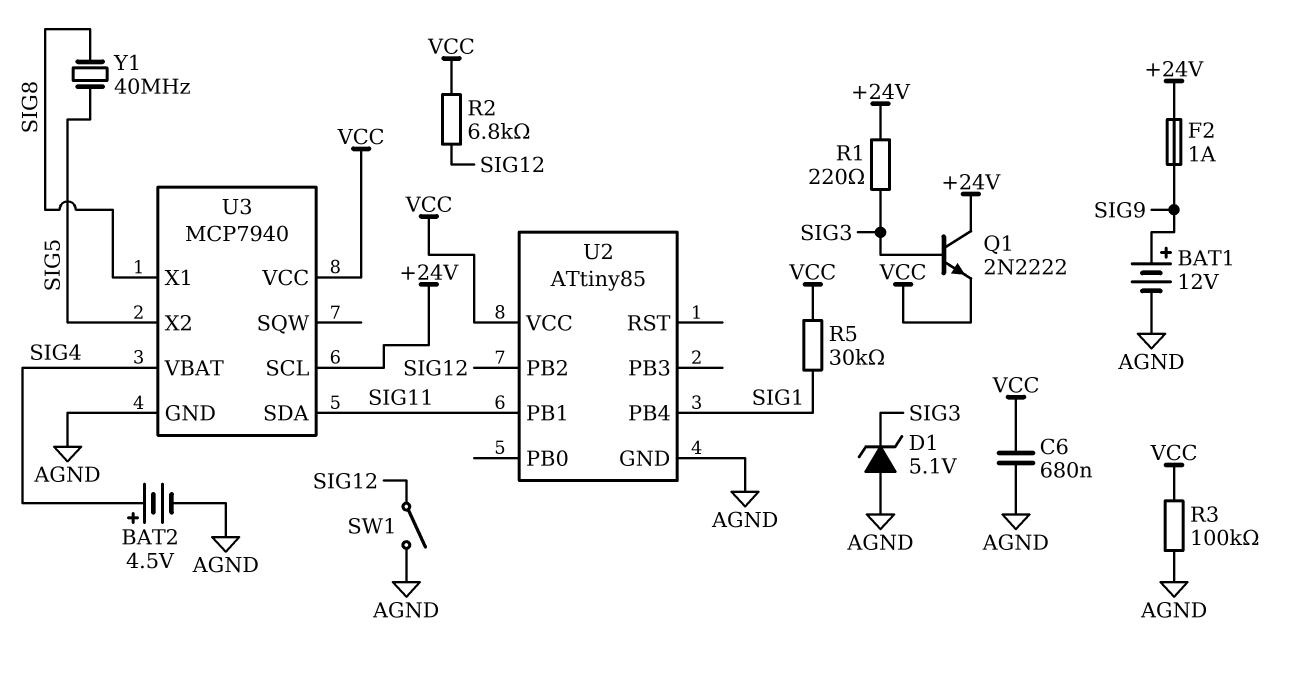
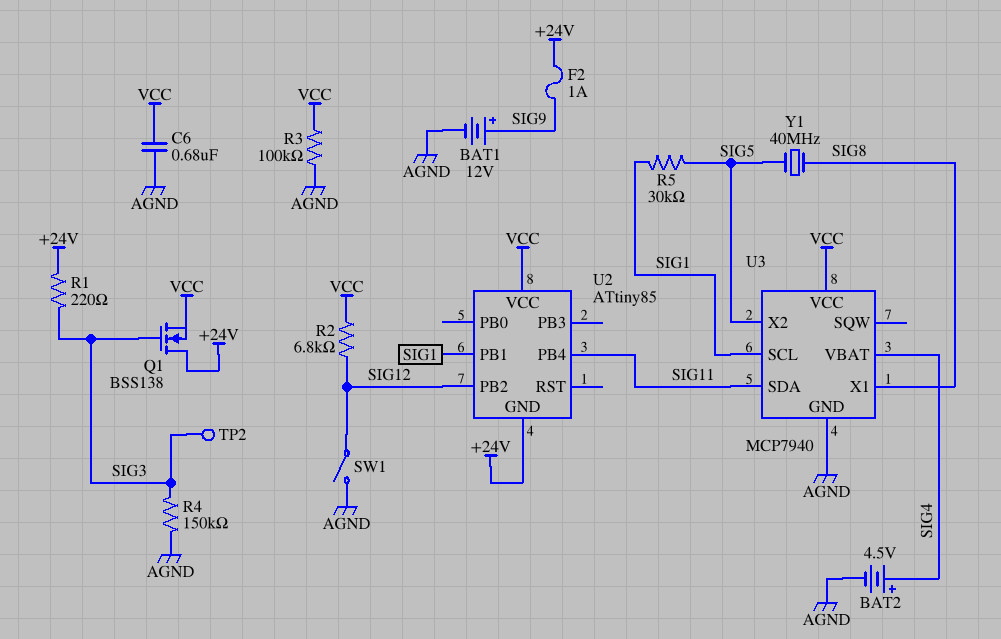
D1: zener 5.1V (A AGND, K SIG3) -> none
Q1: NPN 2N2222 (B SIG3, C +24V, E VCC) -> NMOS BSS138 (G SIG3, D +24V, S VCC)
R4: none -> 150k (AGND, SIG3)
R5: 30k (SIG1, VCC) -> 30k (SIG1, SIG5)
TP2: none -> test point (SIG3)
U2 pin GND: AGND -> +24V
U2 pin PB1: SIG11 -> SIG1
U2 pin PB4: SIG1 -> SIG11
U3 pin SCL: +24V -> SIG1

